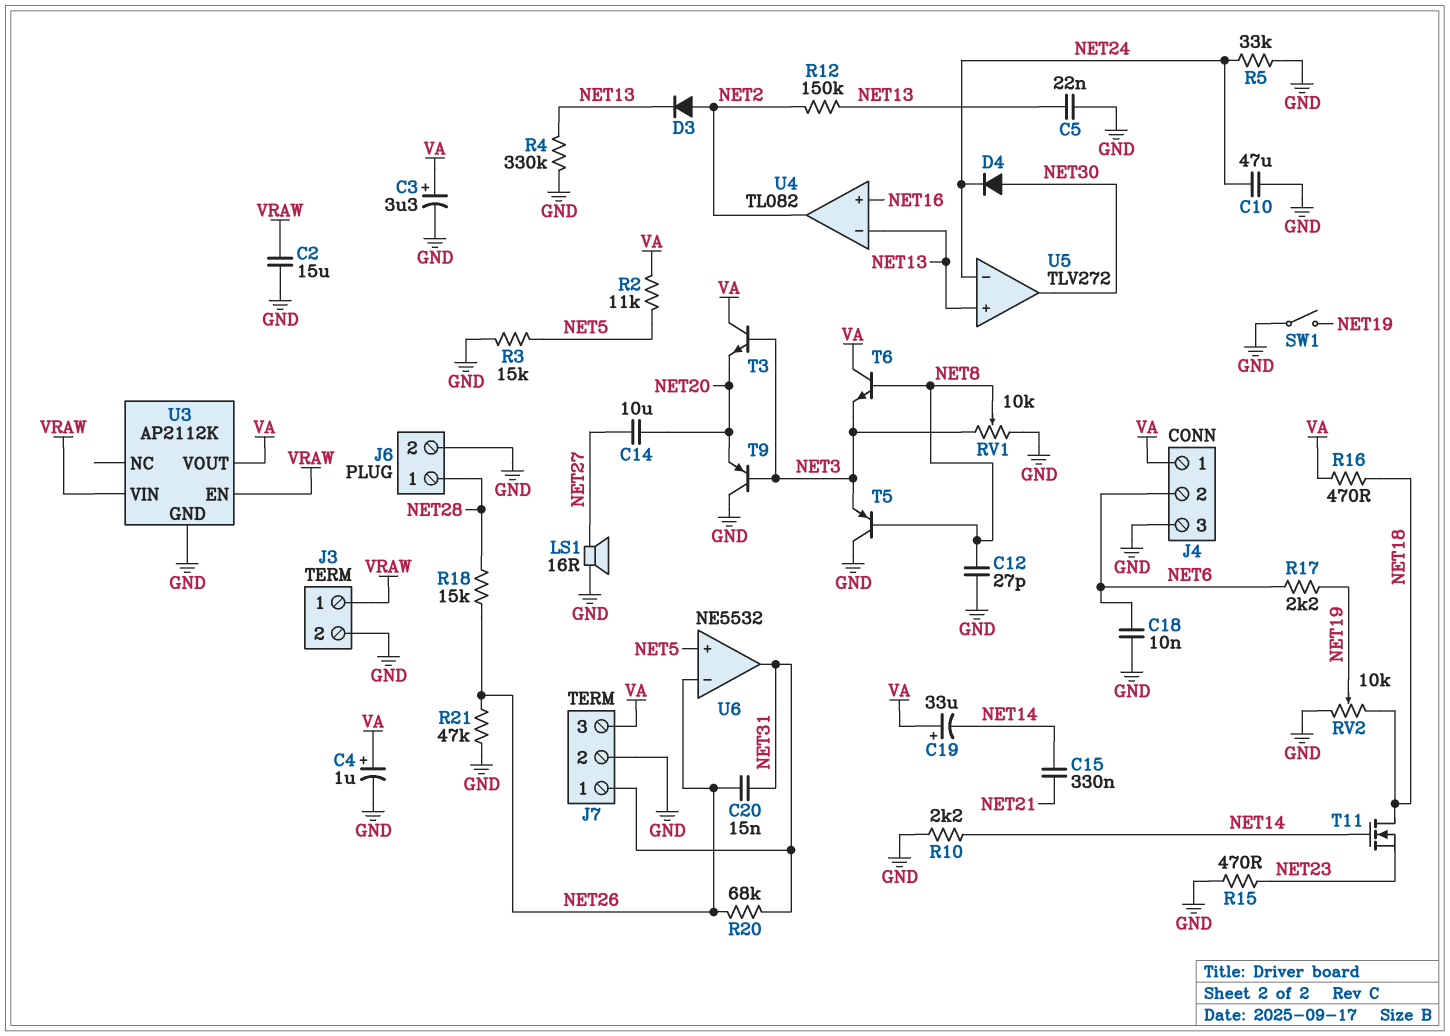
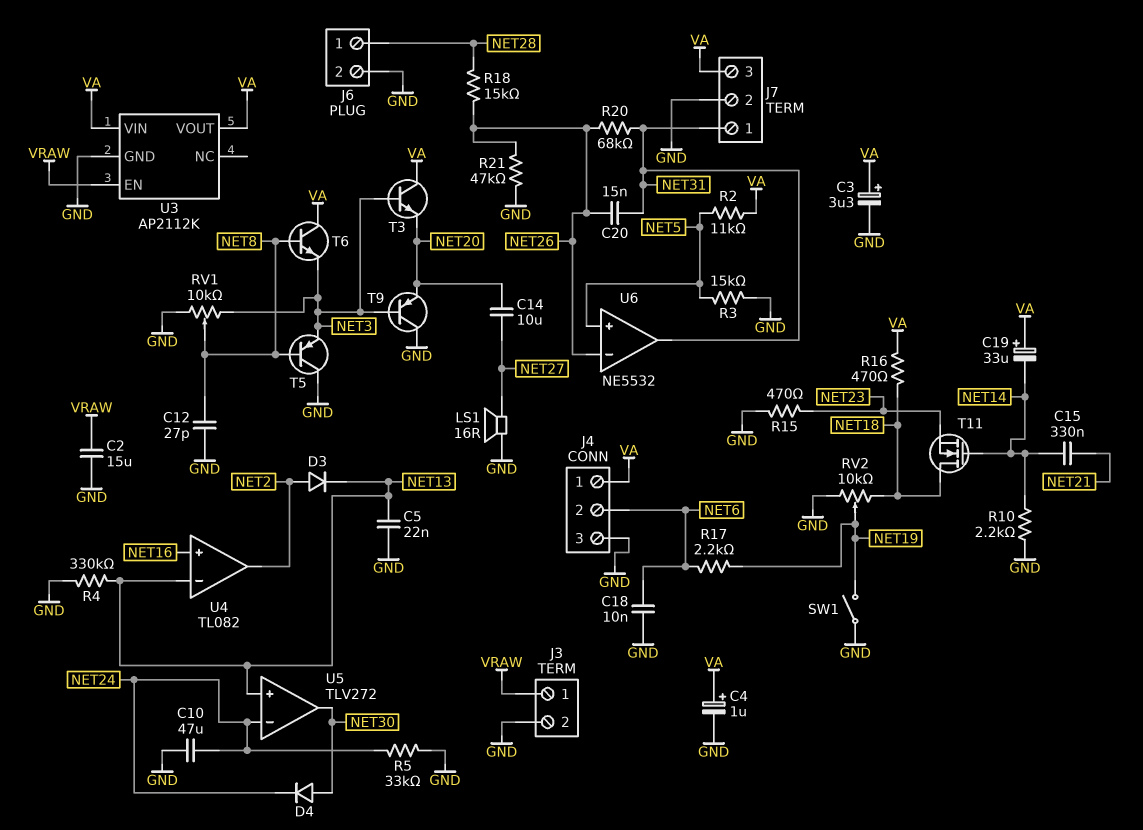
R12: 150k (NET2, NET13) -> none
U3 pin VIN: VRAW -> VA

